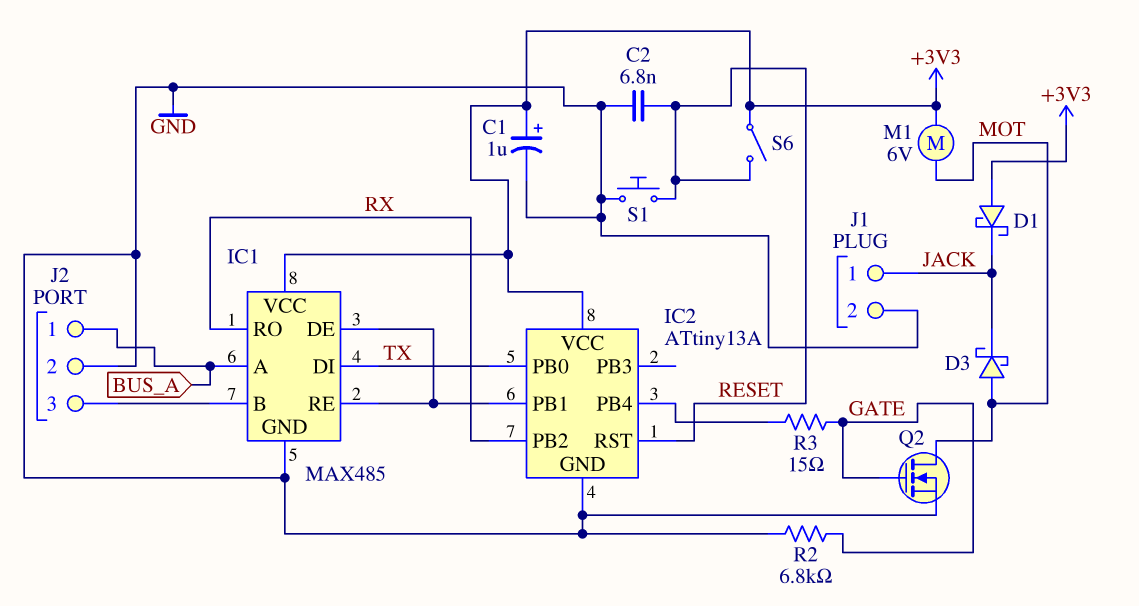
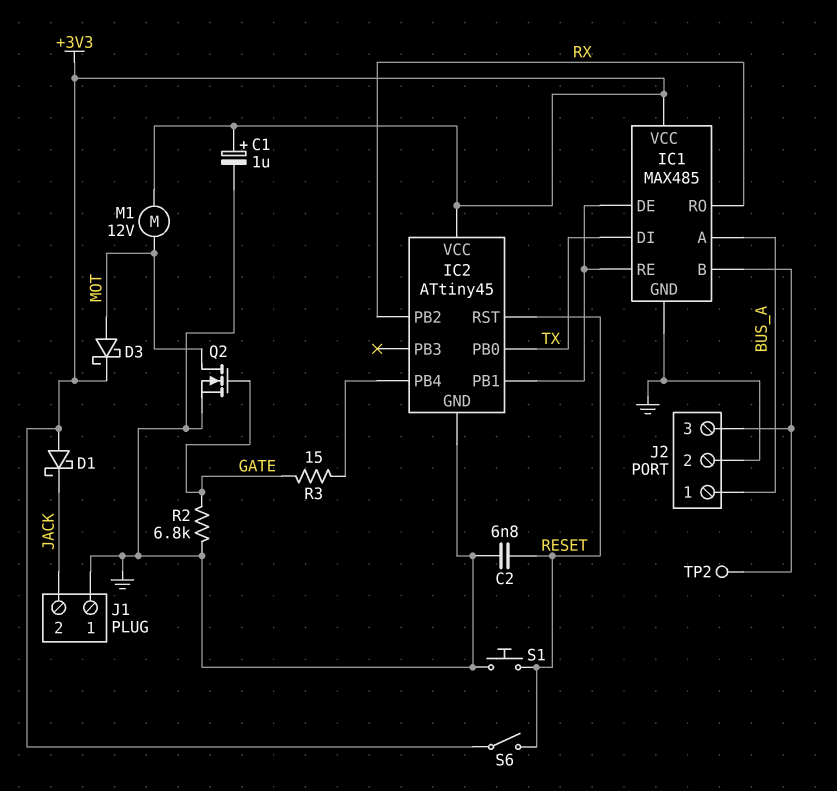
D3: schottky (A MOT, K JACK) -> schottky (A MOT, K +3V3)
IC2: ATtiny13A -> ATtiny45
J1 pin 1: JACK -> GND
J1 pin 2: GND -> JACK
M1: motor 6V (+3V3, MOT) -> motor 12V (+3V3, MOT)
TP2: none -> test point (IC1/B)

